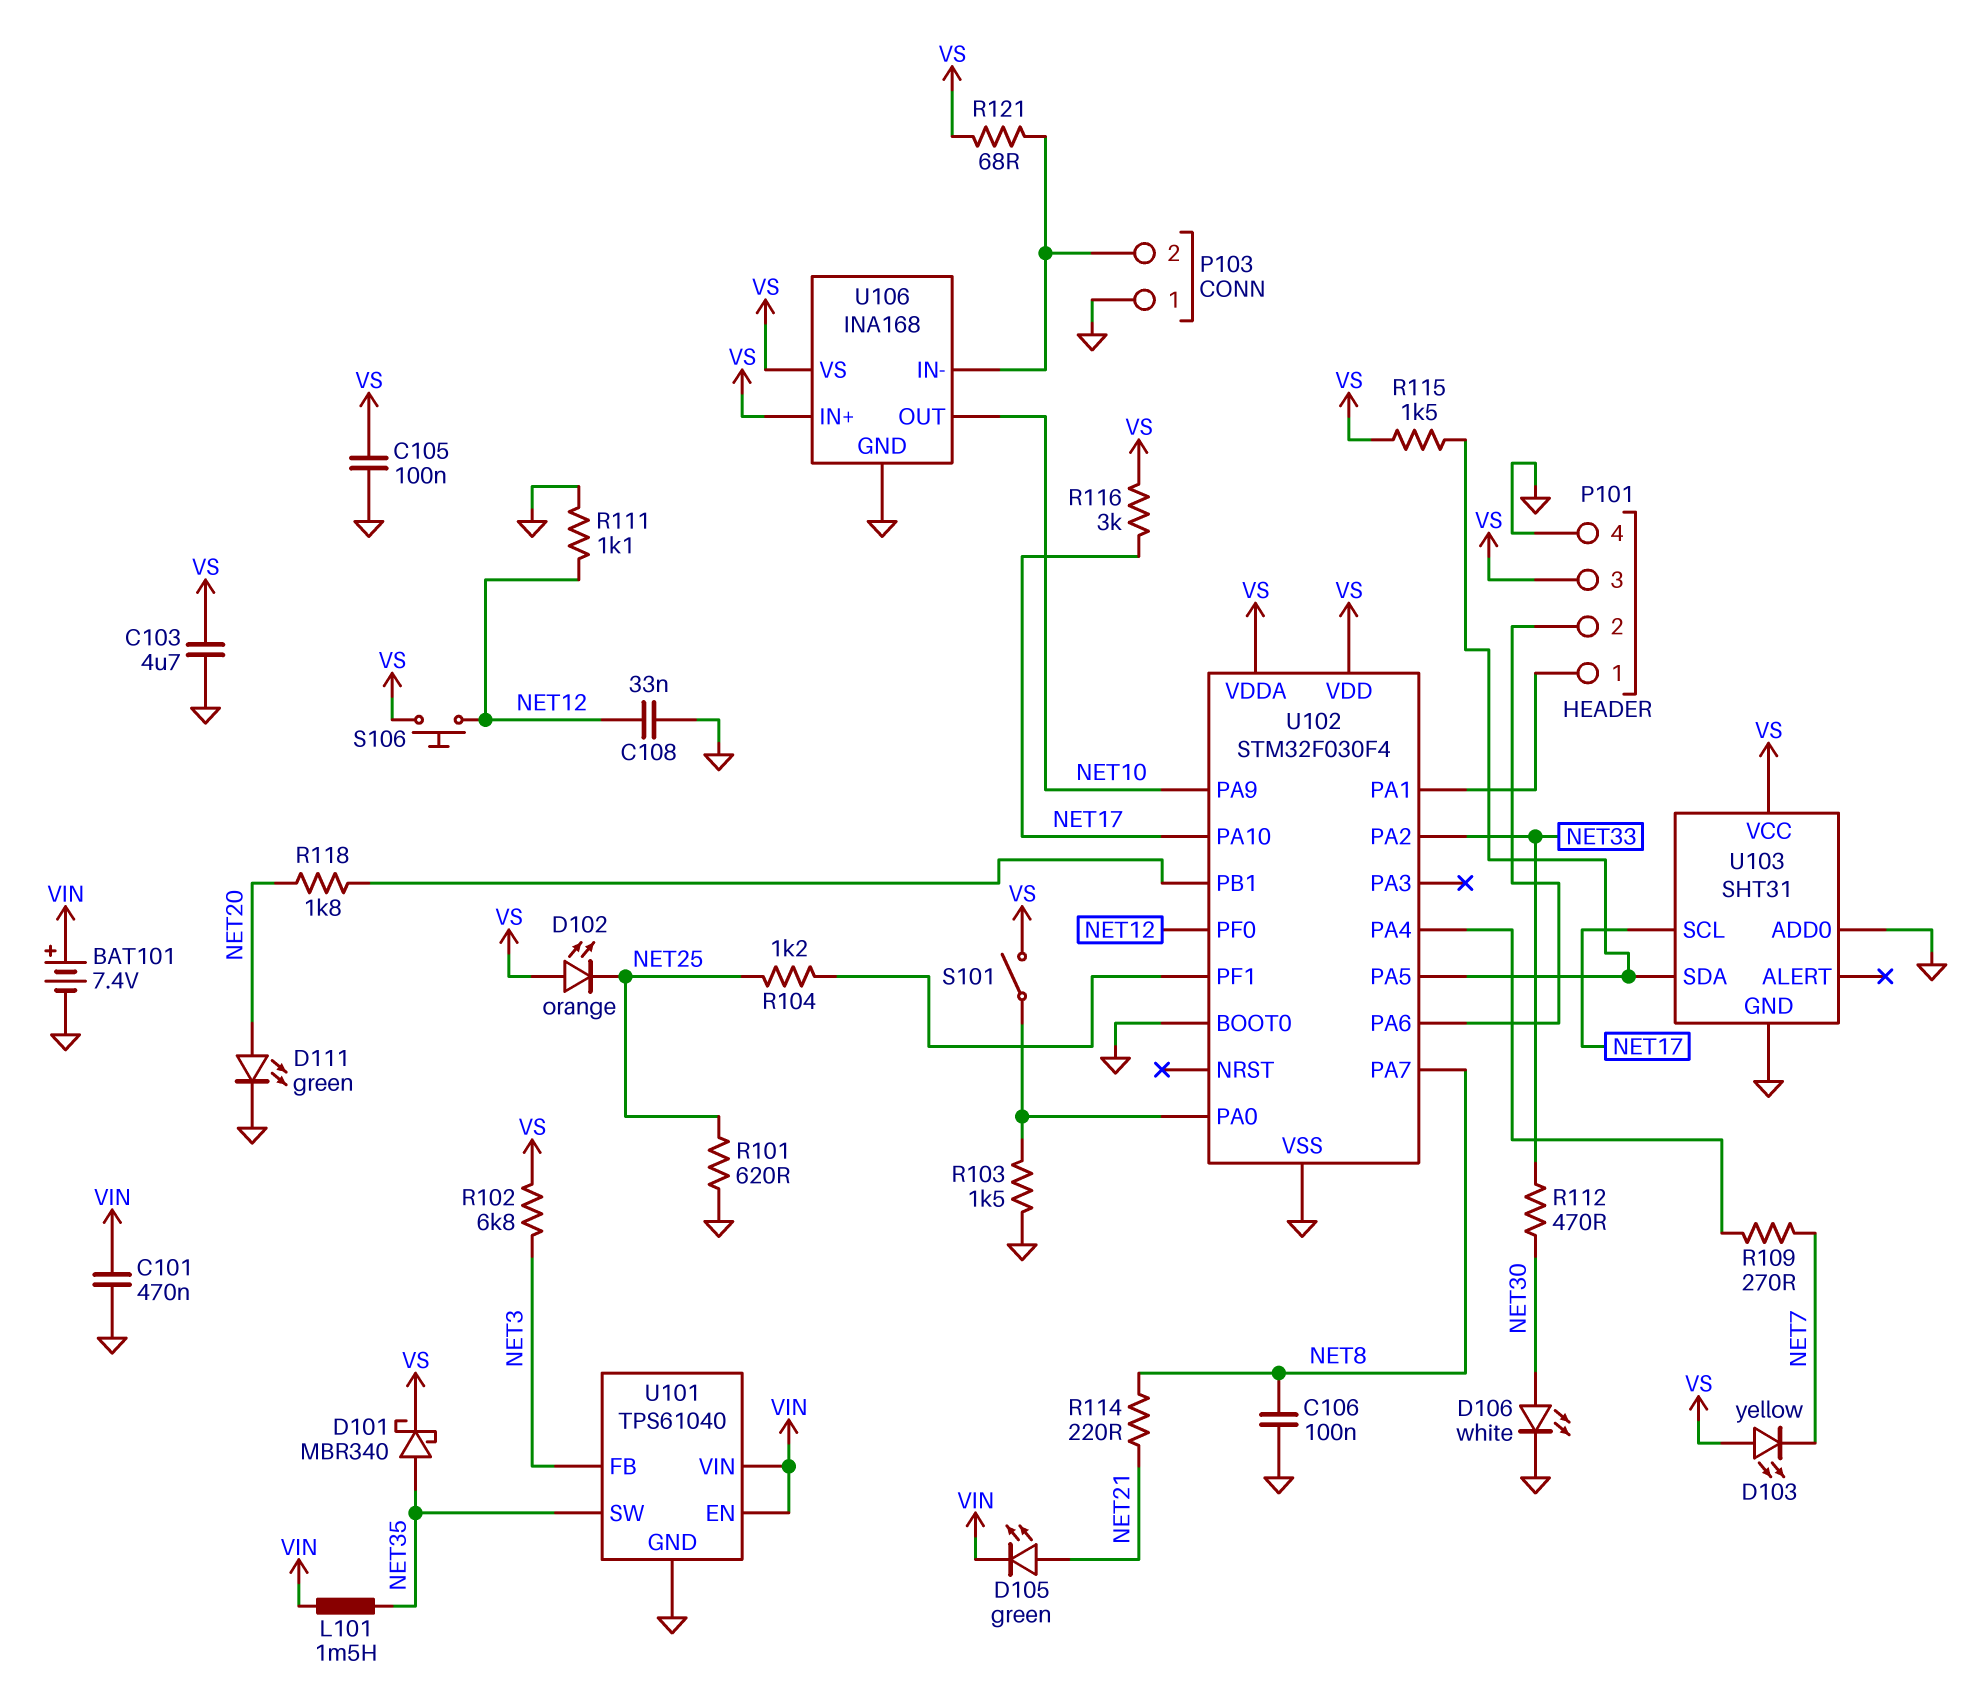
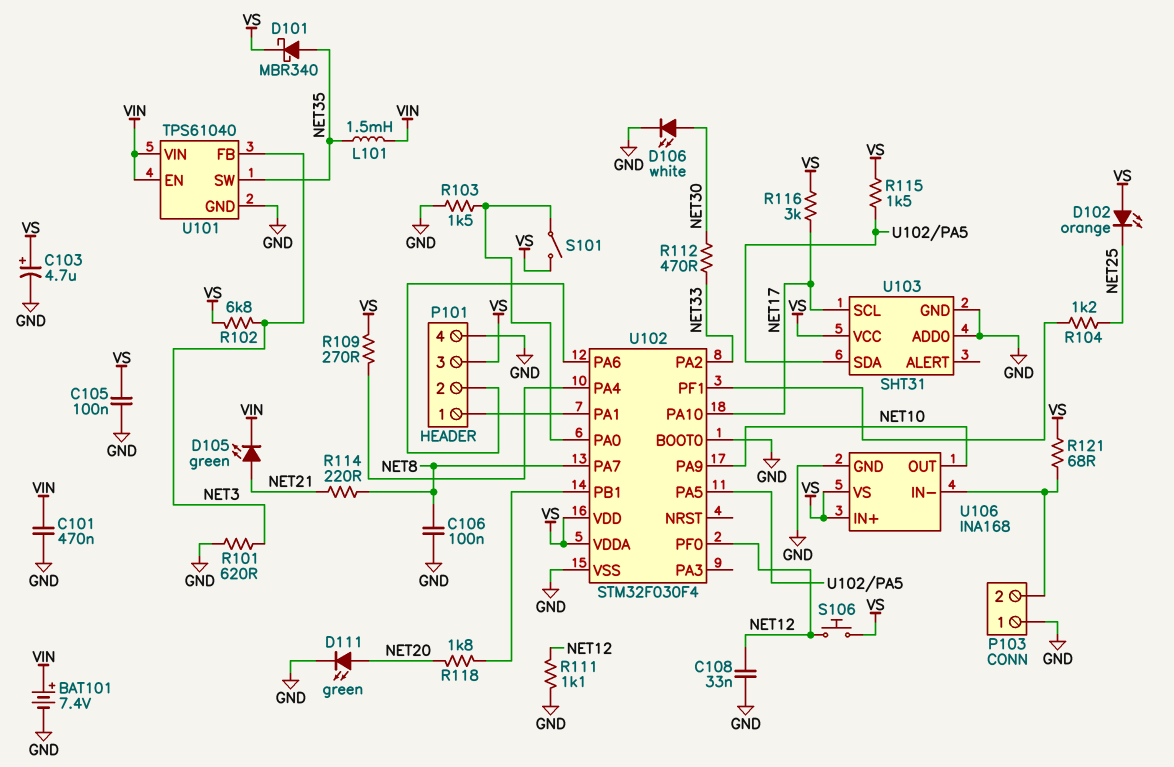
C103: 4.7uF (GND, VS) -> 4.7uF (plus VS, minus GND)
D103: LED yellow (A VS, K NET7) -> none
R101: 620 (GND, NET25) -> 620 (GND, NET3)
R109: 270 (NET7, U102/PA4) -> 270 (U102/PA4, VS)

